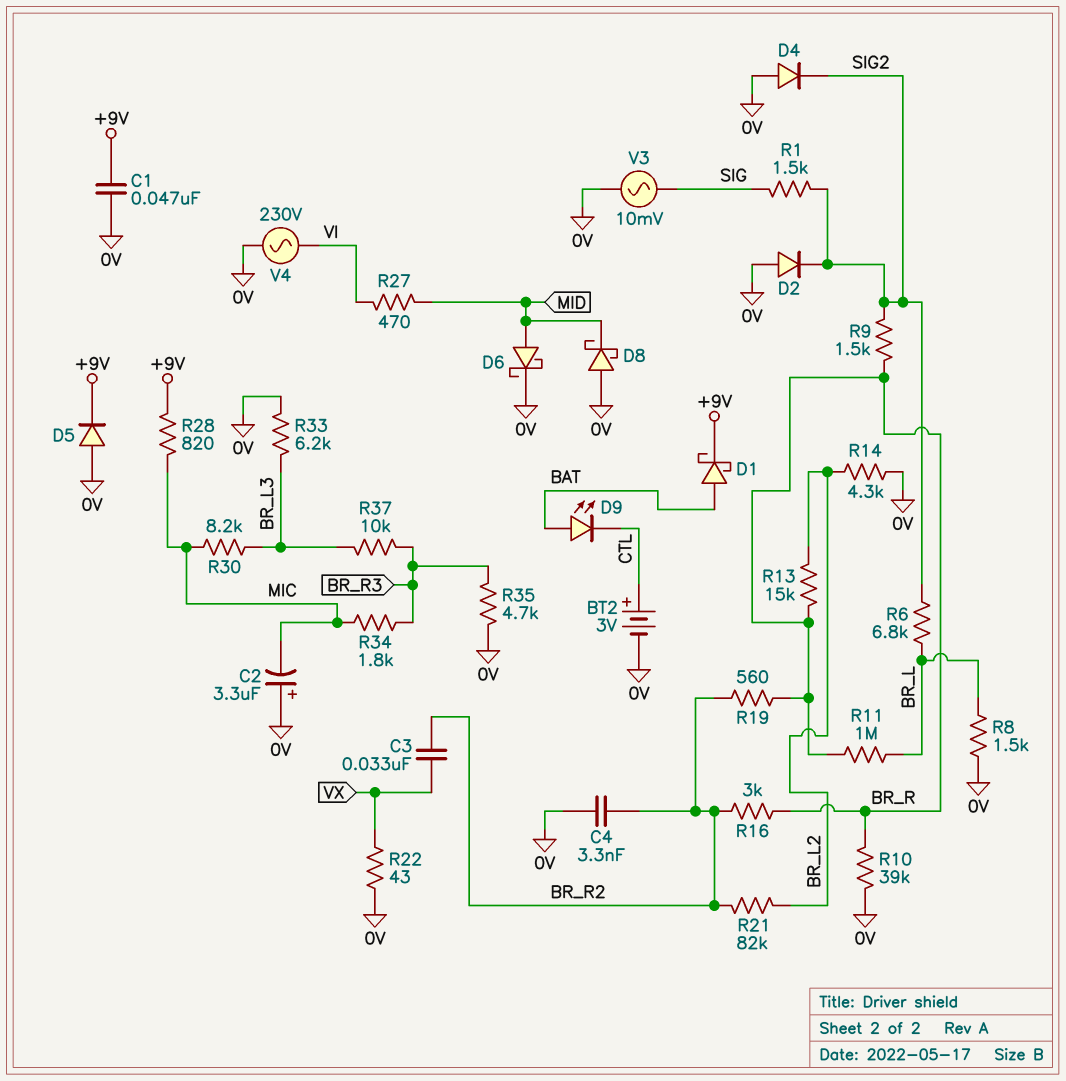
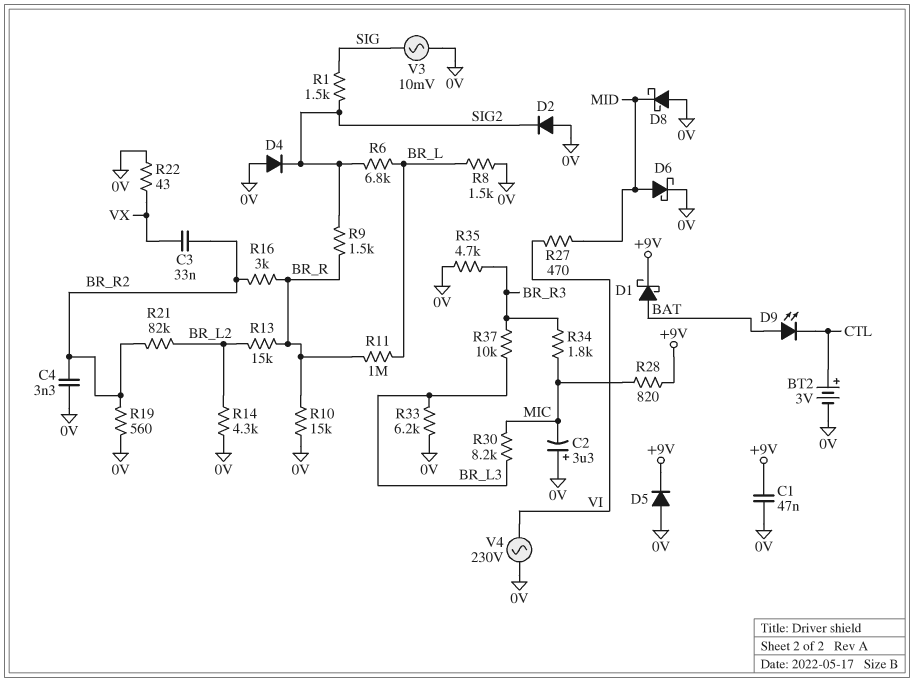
R10: 39k (0V, BR_R) -> 15k (0V, BR_R)
R19: 560 (BR_R, BR_R2) -> 560 (0V, BR_R2)

